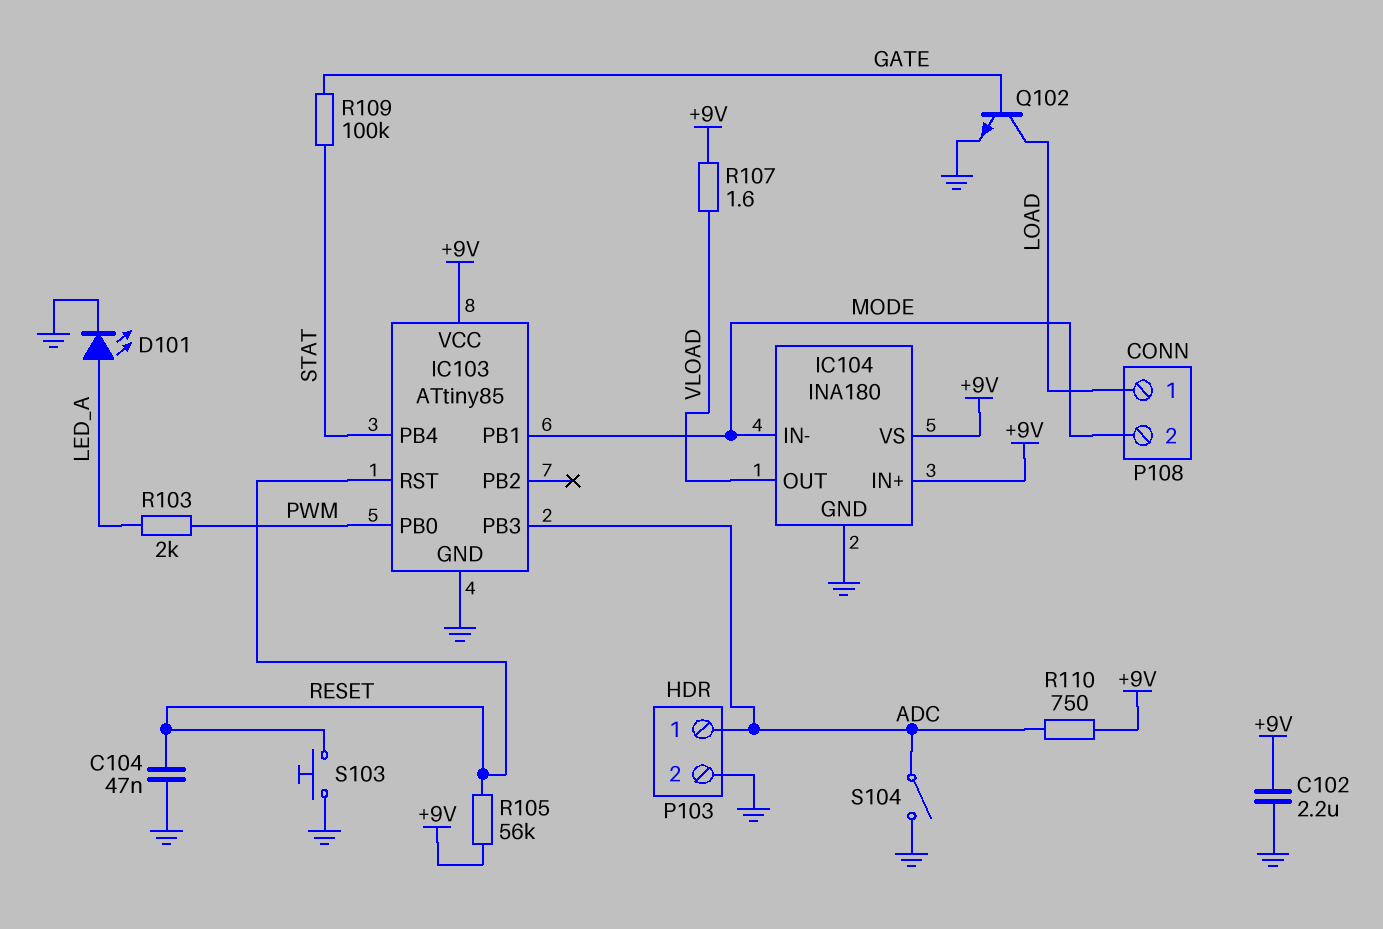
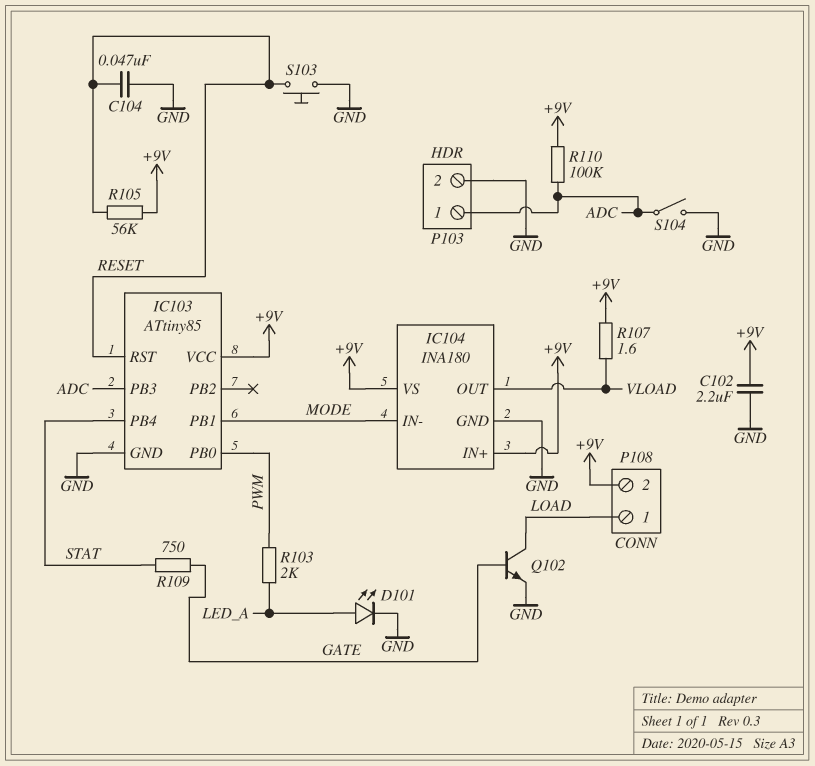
P108 pin 2: MODE -> +9V
R109: 100k (GATE, STAT) -> 750 (GATE, STAT)
R110: 750 (+9V, ADC) -> 100k (+9V, ADC)

